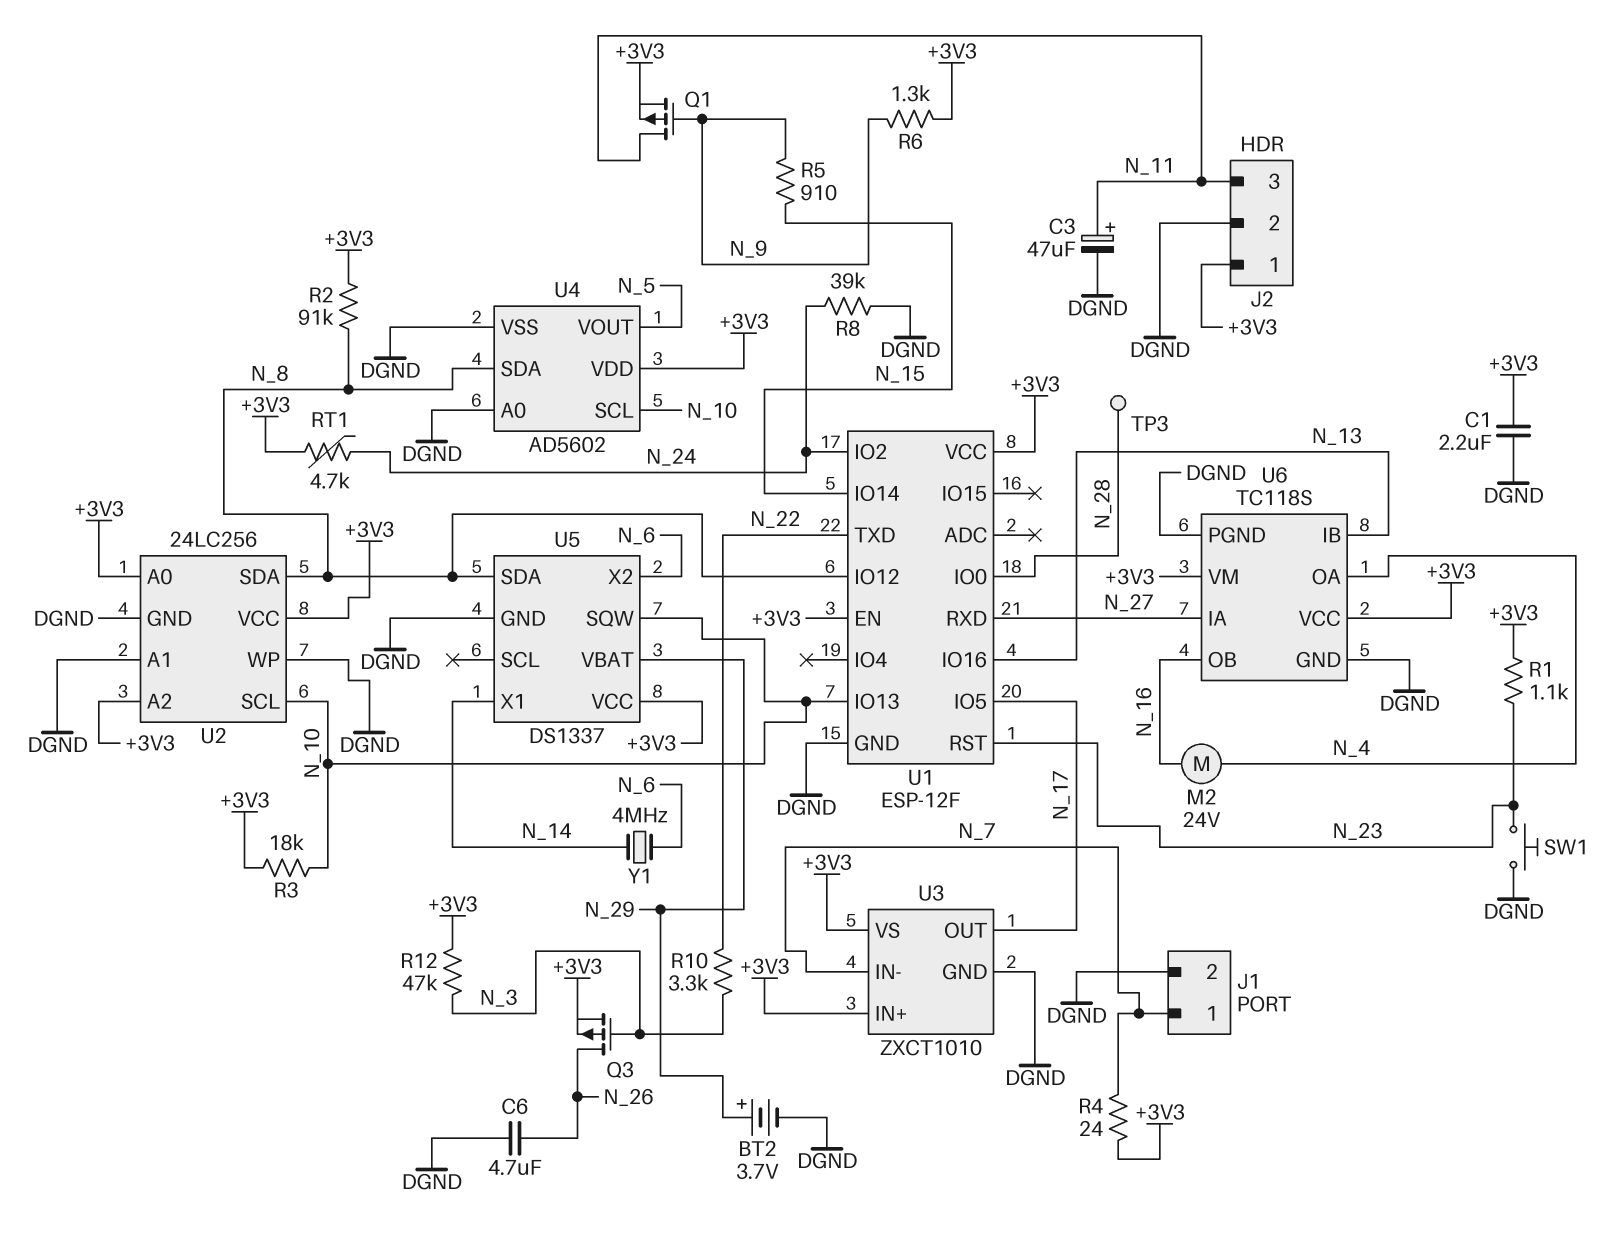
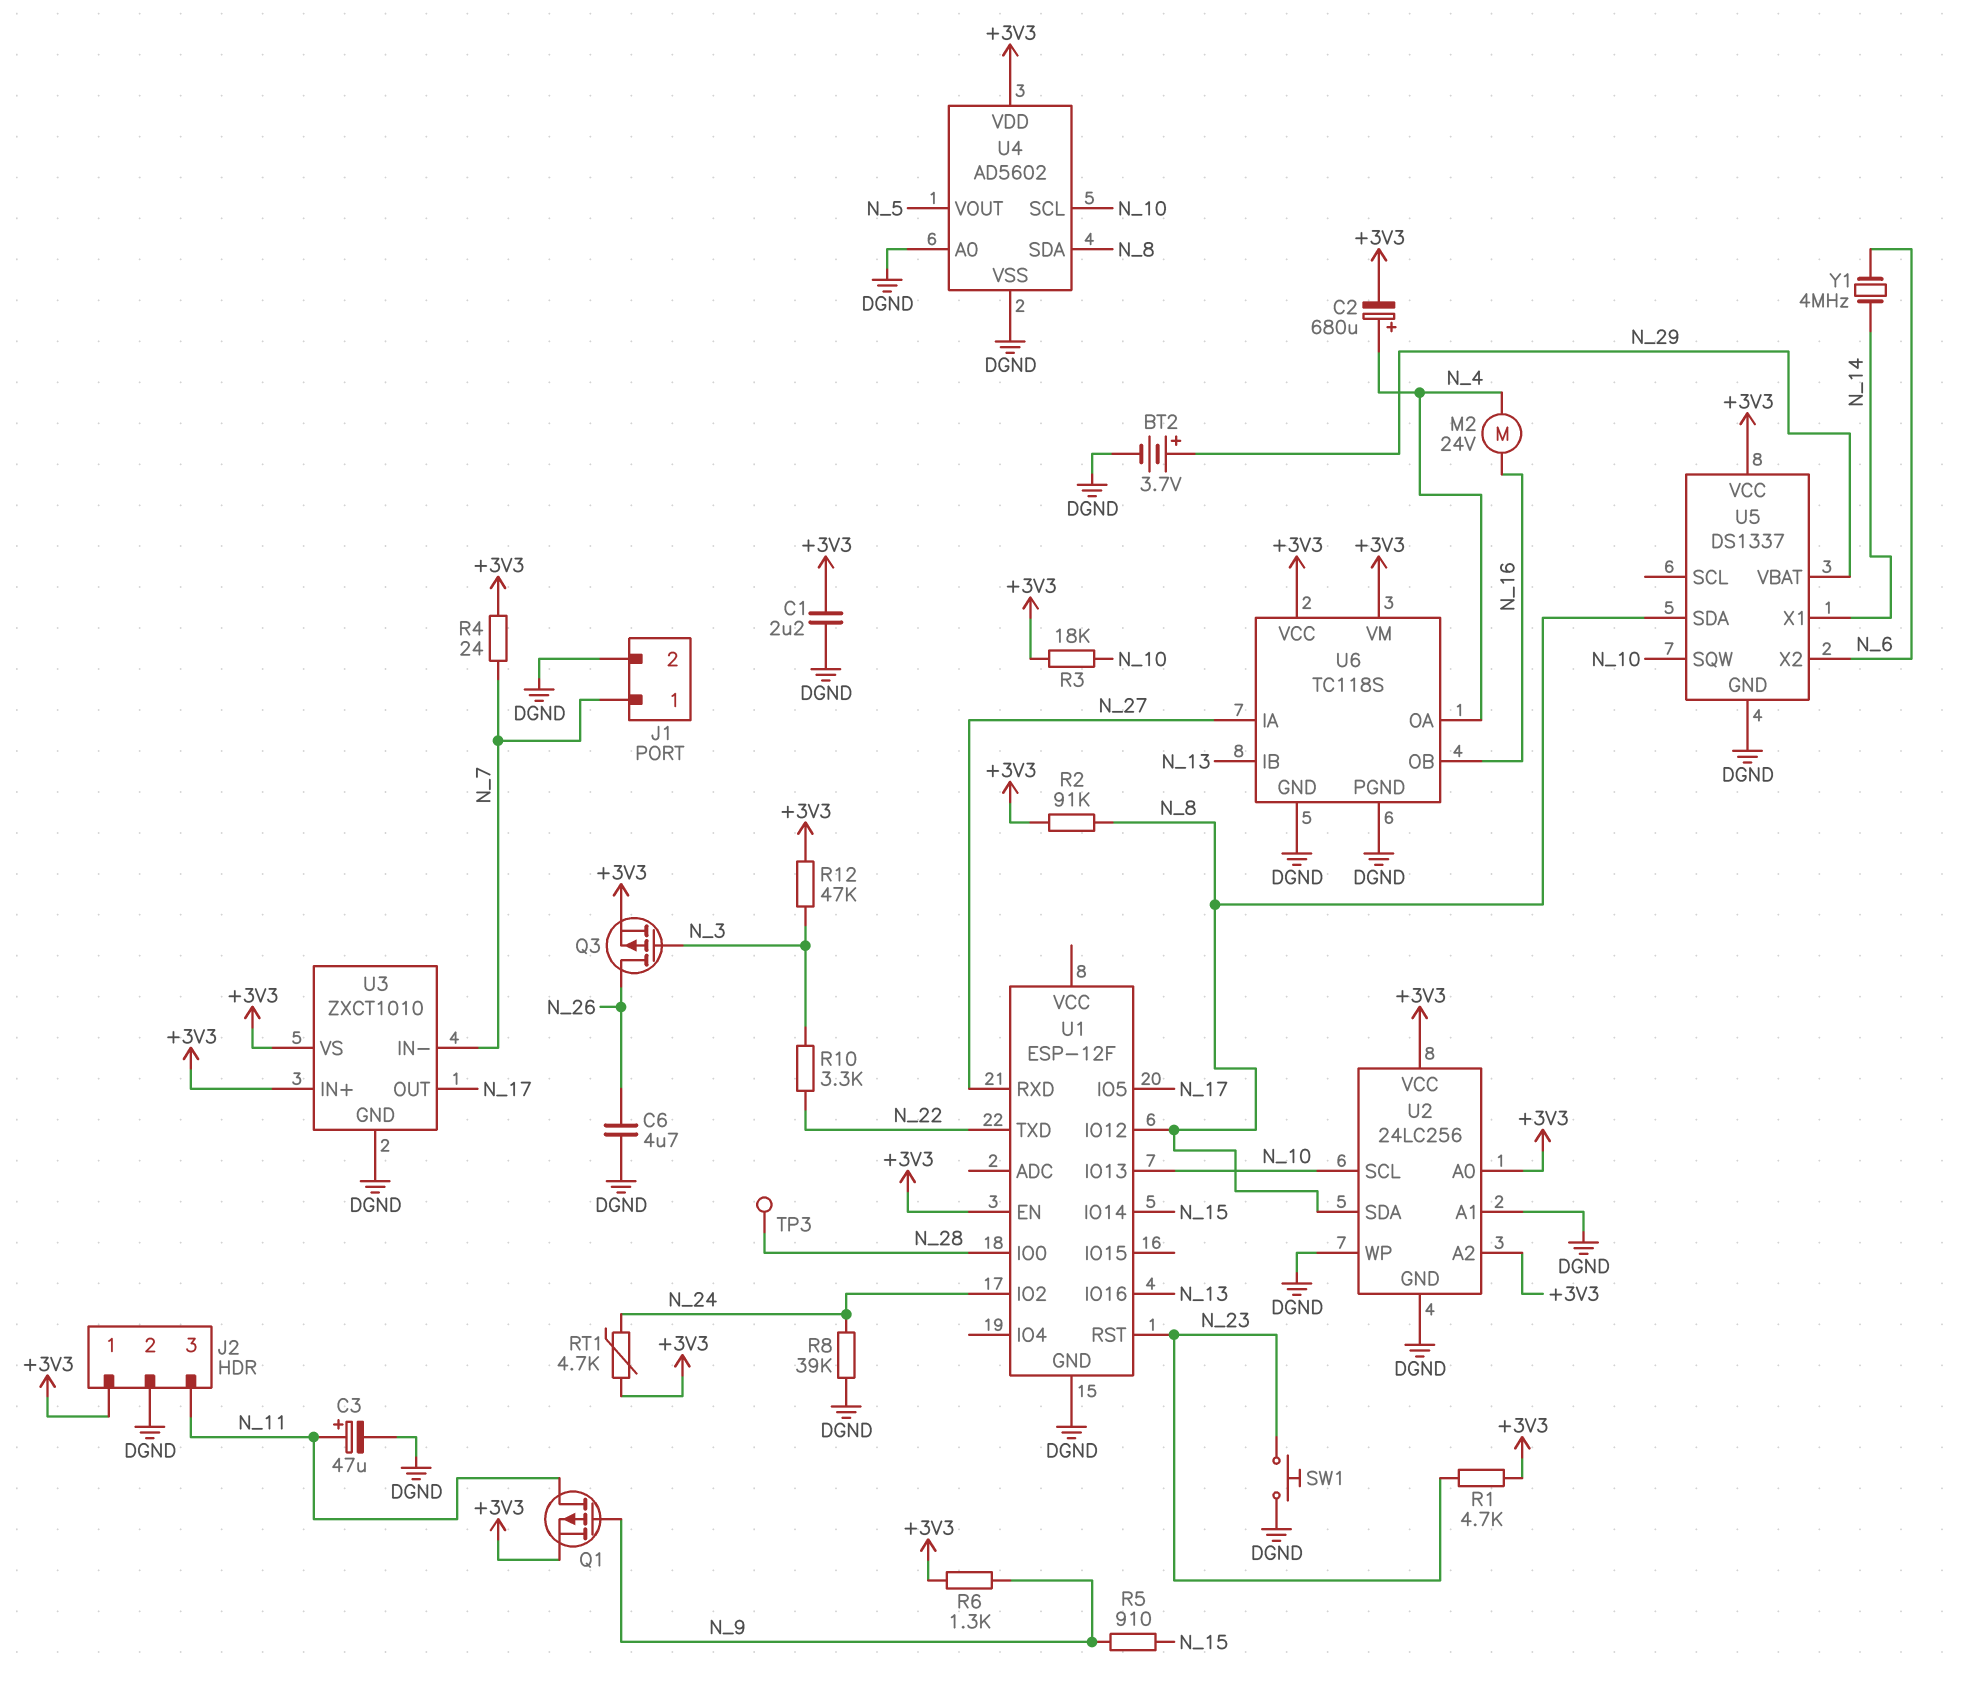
C2: none -> 680uF (plus N_4, minus +3V3)
R1: 1.1k (+3V3, N_23) -> 4.7k (+3V3, N_23)
U1 pin VCC: +3V3 -> none

